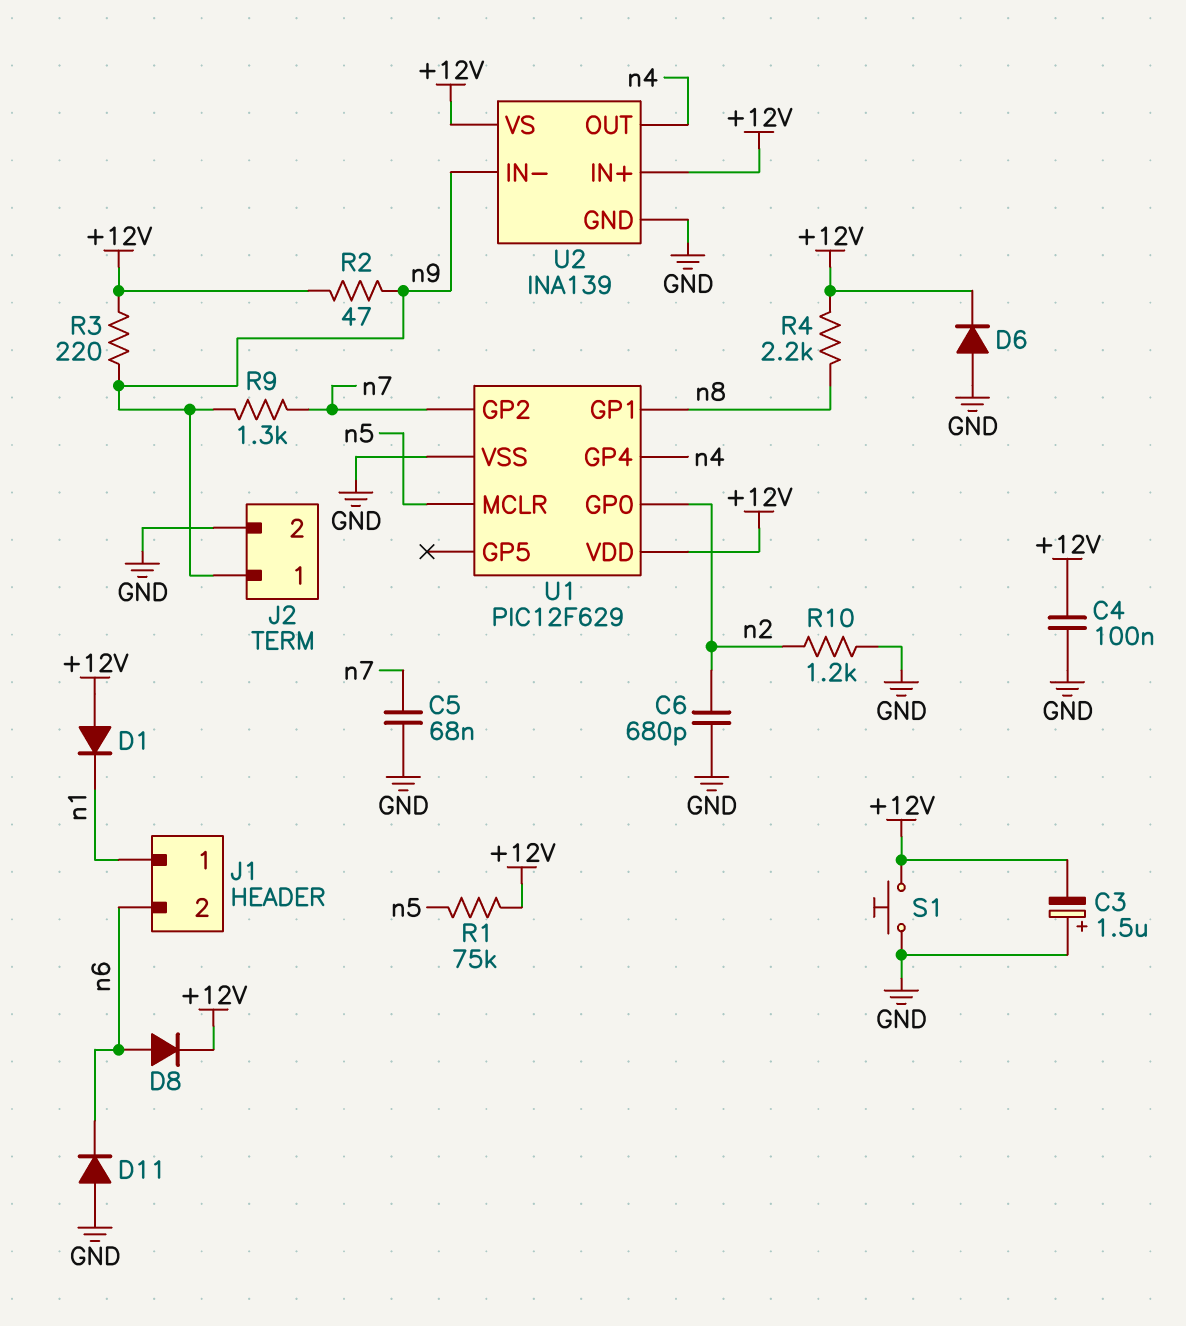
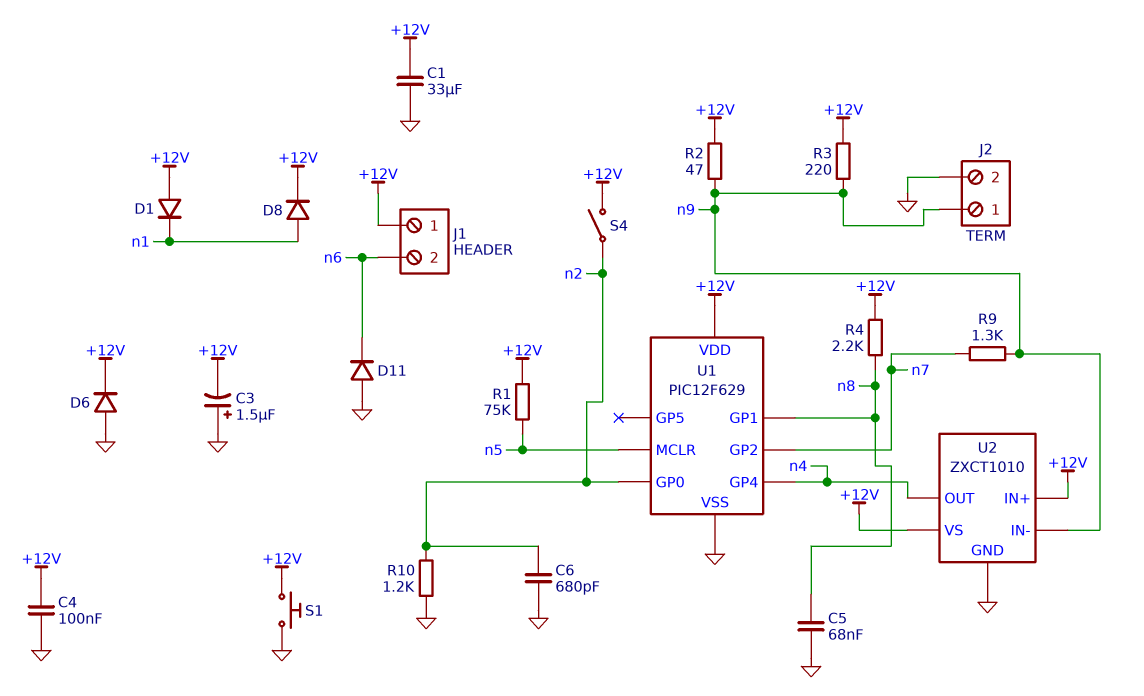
C1: none -> 33uF (+12V, GND)
C5: 68nF (GND, n7) -> 68nF (GND, n8)
D8: diode (A n6, K +12V) -> diode (A n1, K +12V)
J1 pin 1: n1 -> +12V
S4: none -> switch (+12V, n2)
U2: INA139 -> ZXCT1010

